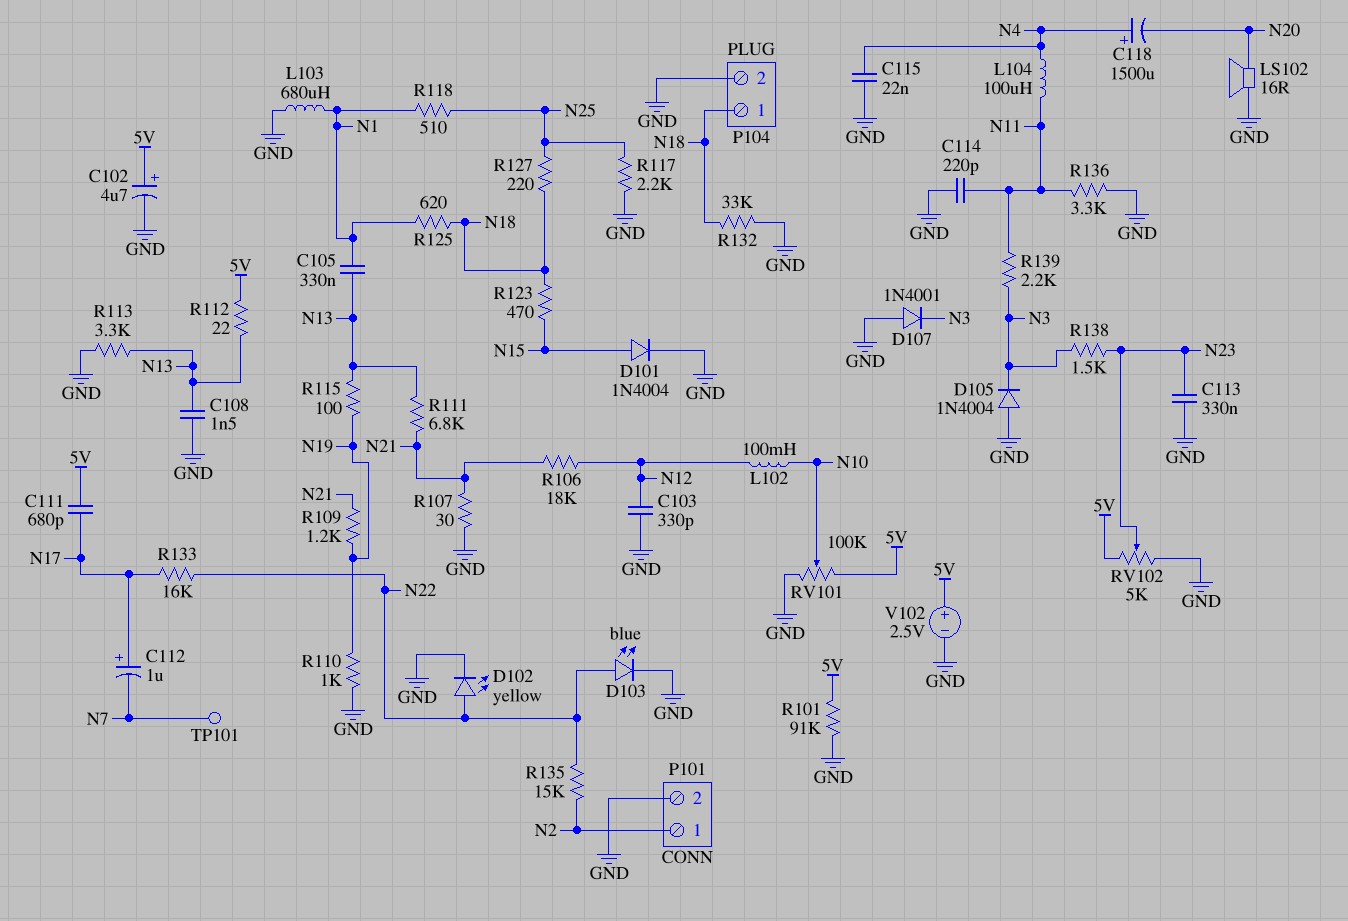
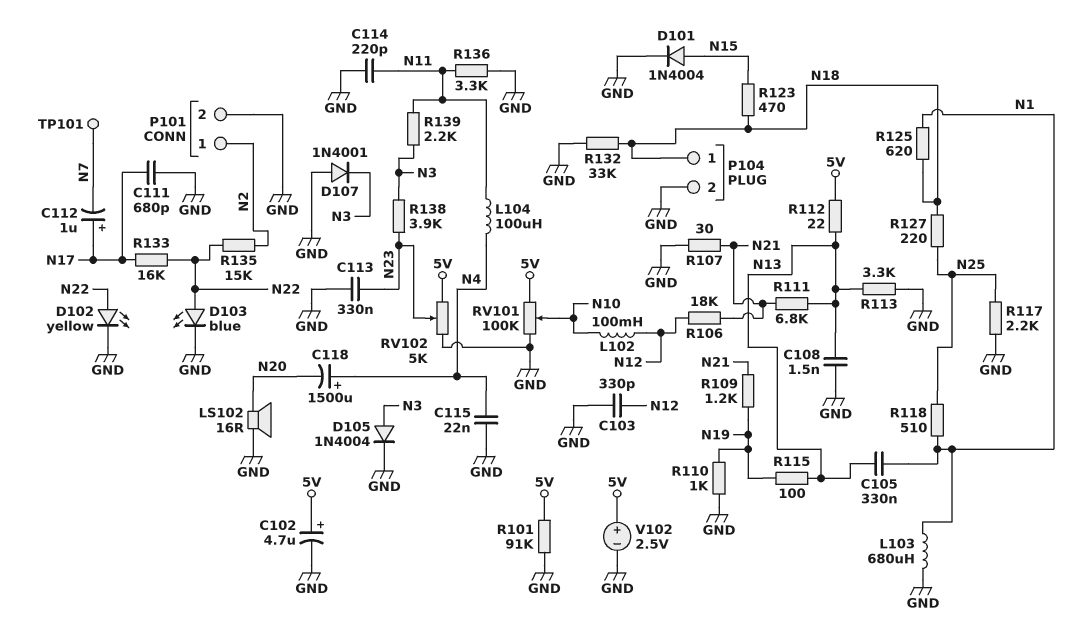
C111: 680pF (5V, N17) -> 680pF (GND, N17)
D105: diode 1N4004 (A GND, K N3) -> diode 1N4004 (A N3, K GND)
R138: 1.5k (N3, N23) -> 3.9k (N3, N23)

